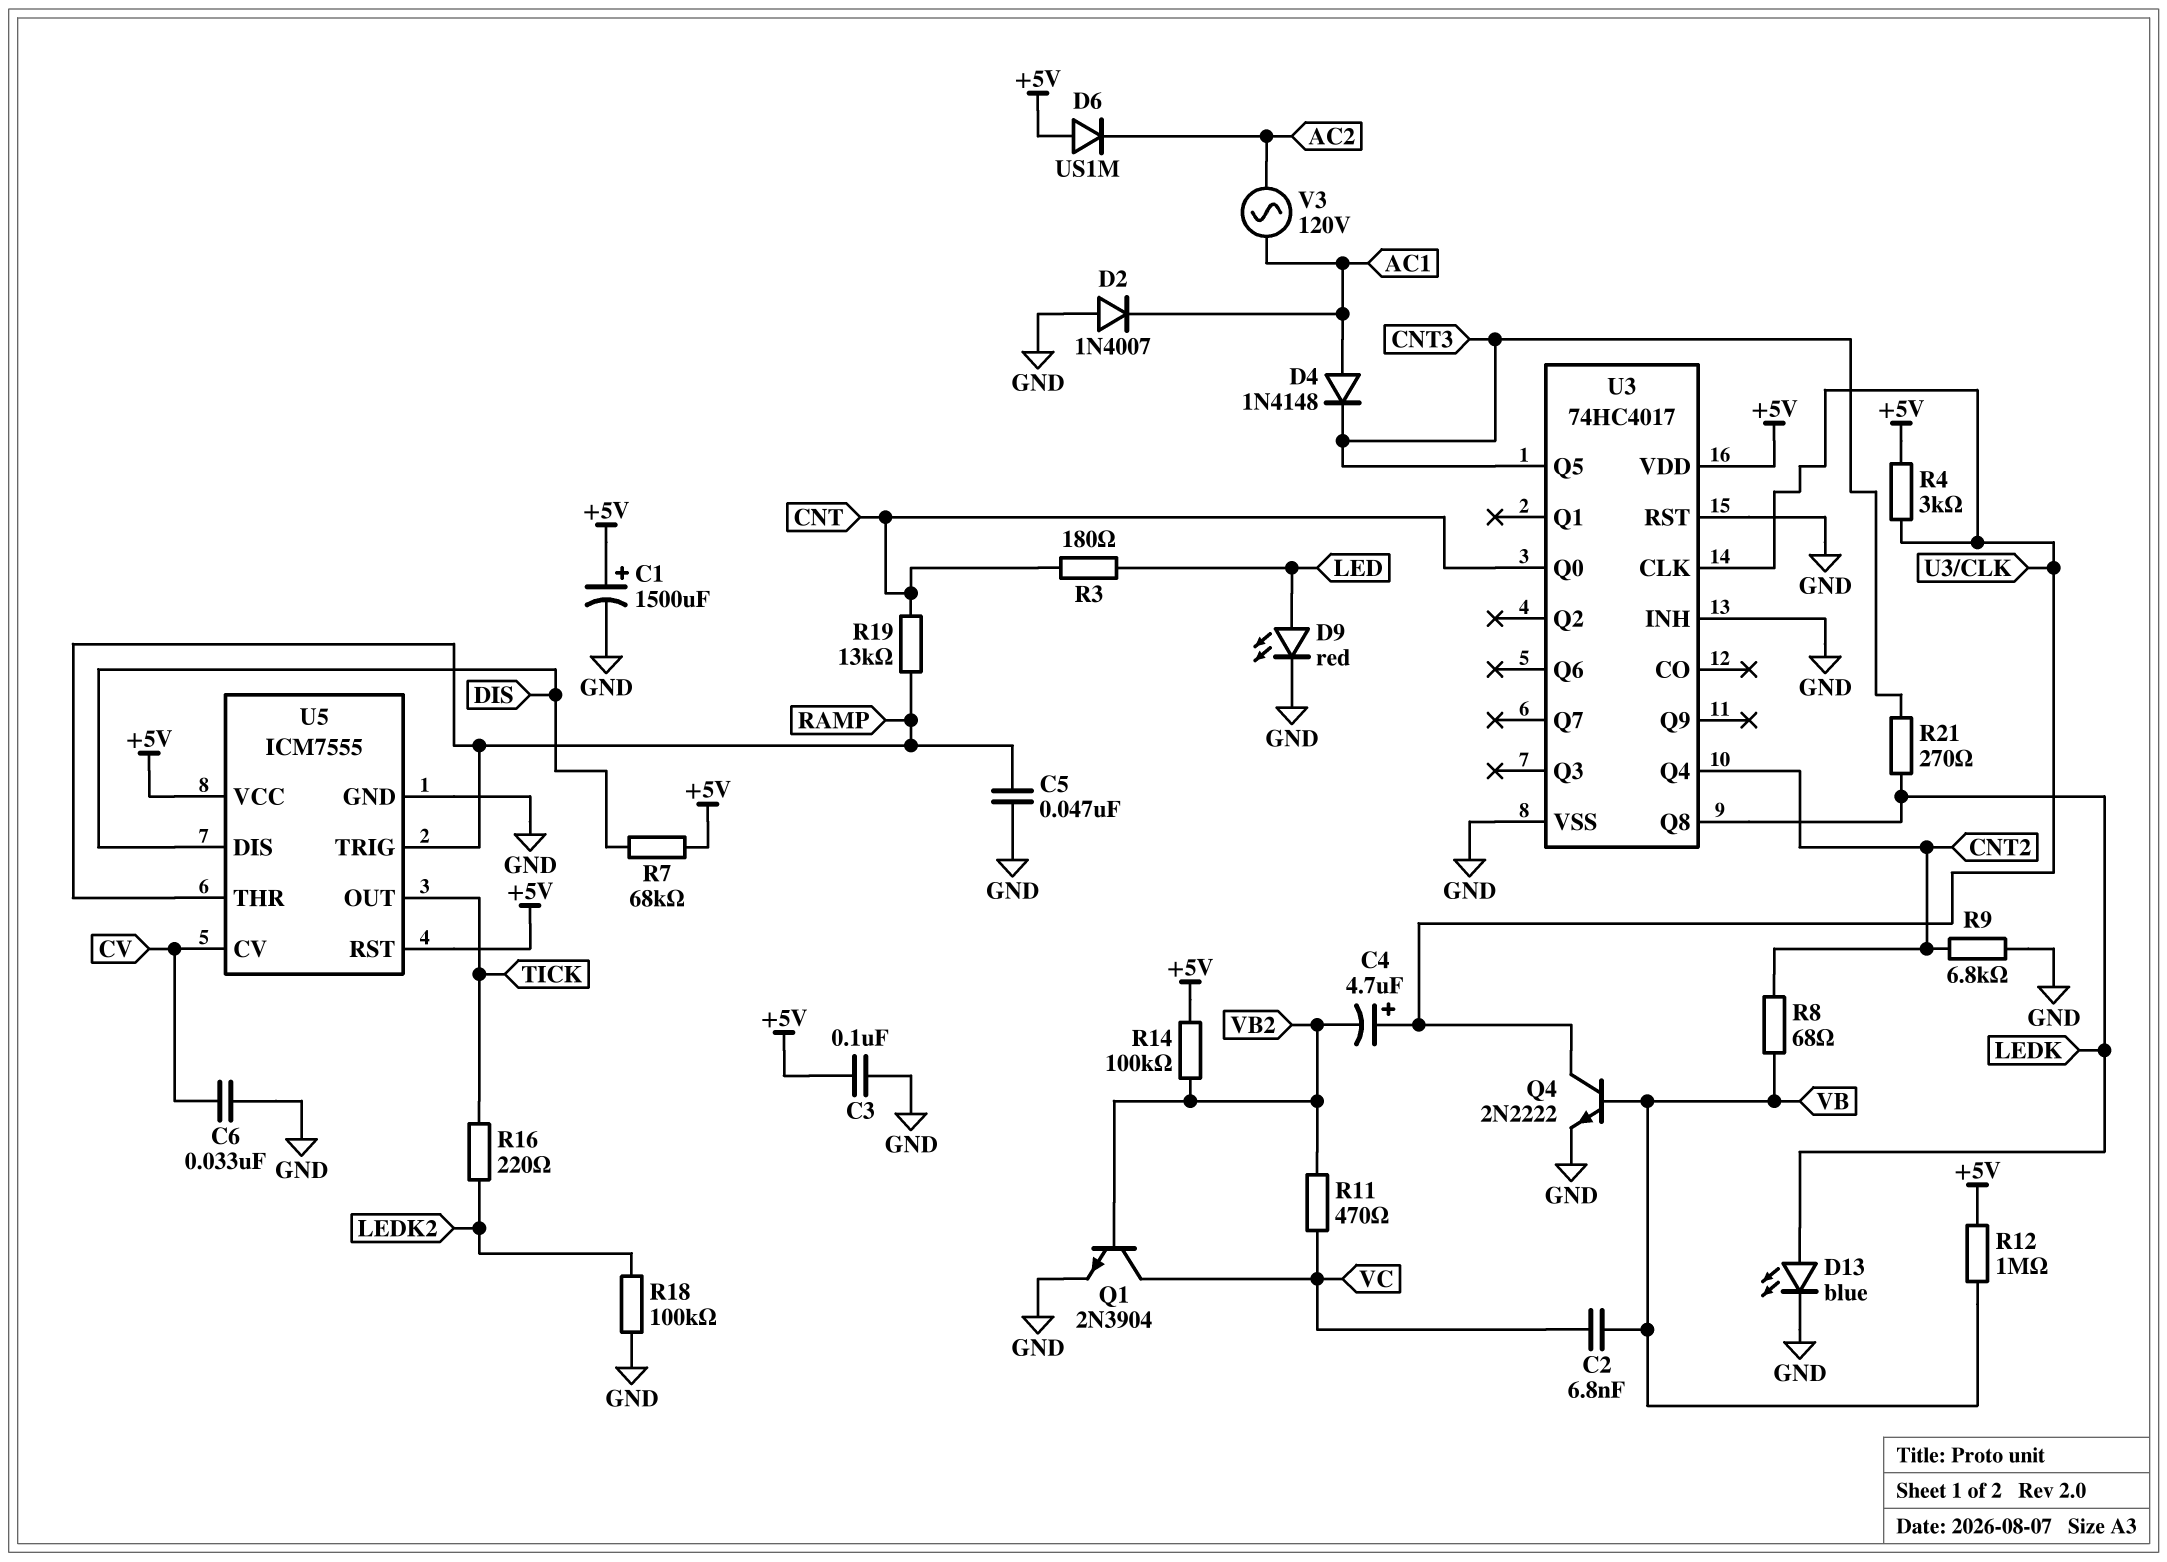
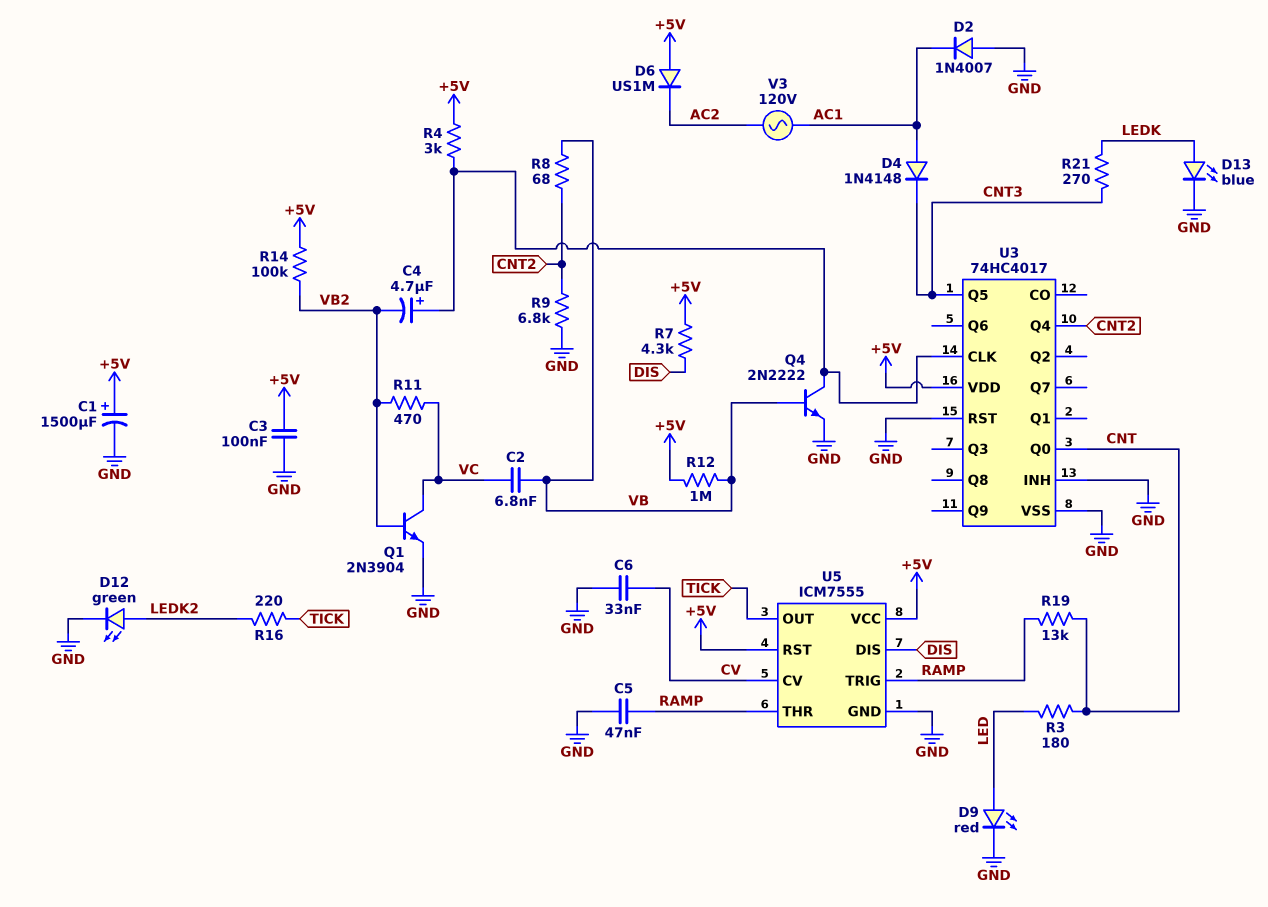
D12: none -> LED green (A LEDK2, K GND)
R7: 68k (+5V, DIS) -> 4.3k (+5V, DIS)
R18: 100k (GND, LEDK2) -> none
U3 pin Q8: LEDK -> none

